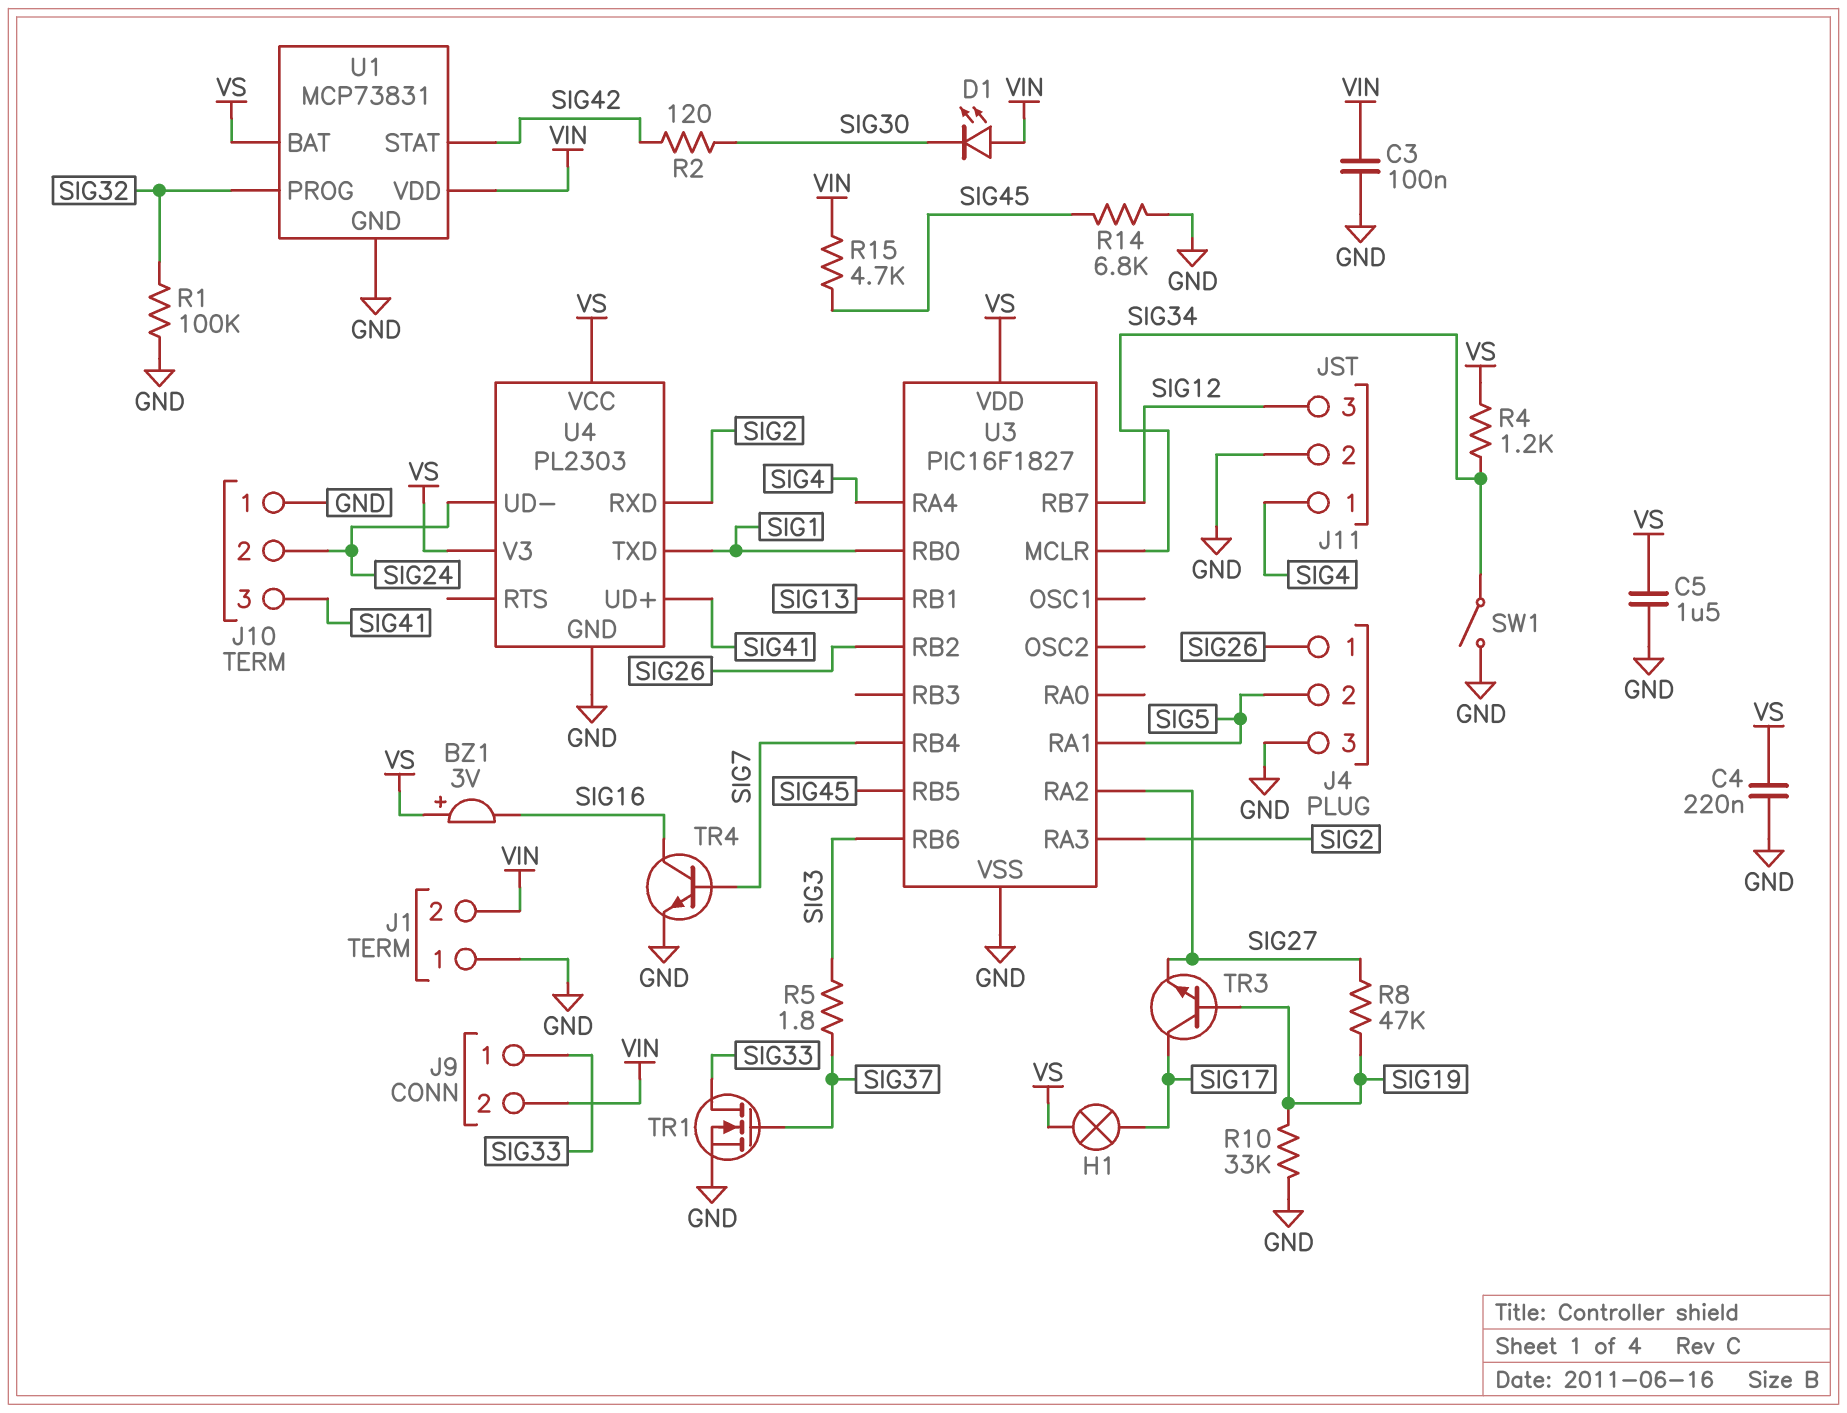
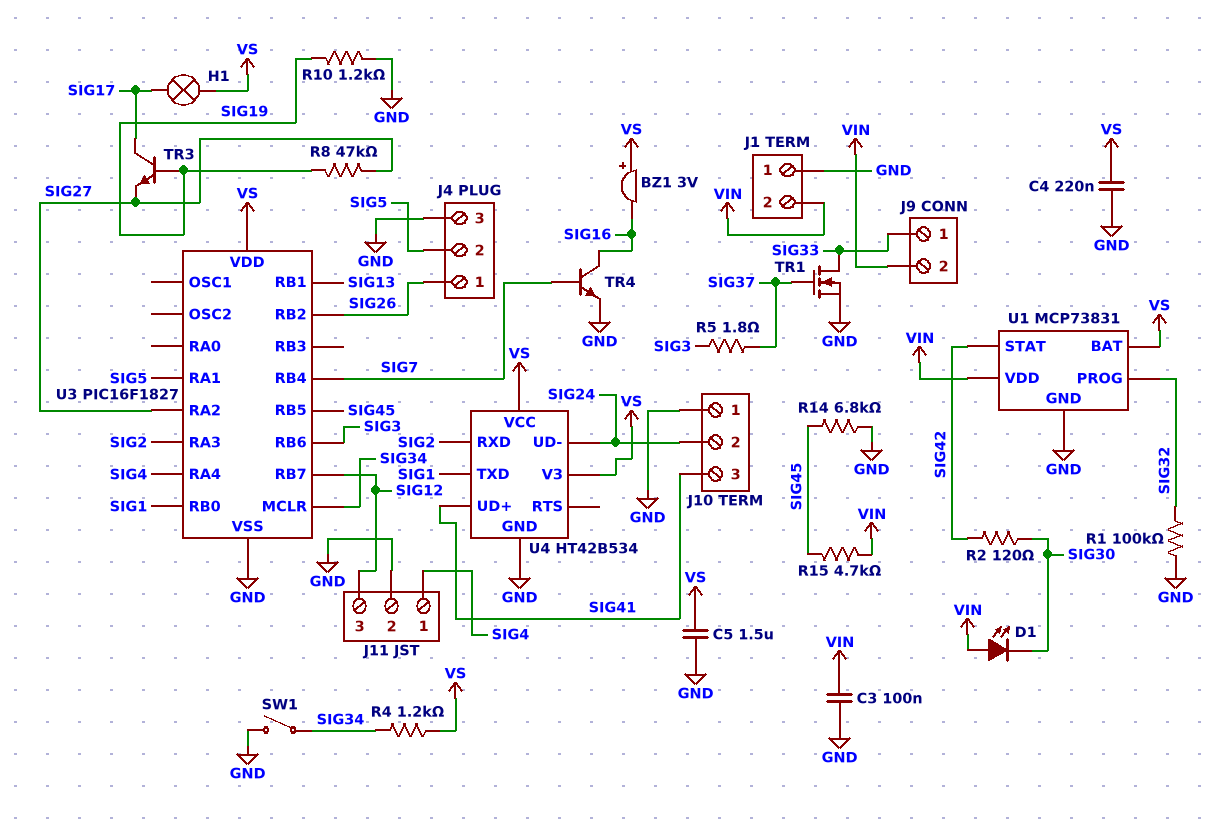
R10: 33k (GND, SIG19) -> 1.2k (GND, SIG19)
U4: PL2303 -> HT42B534

